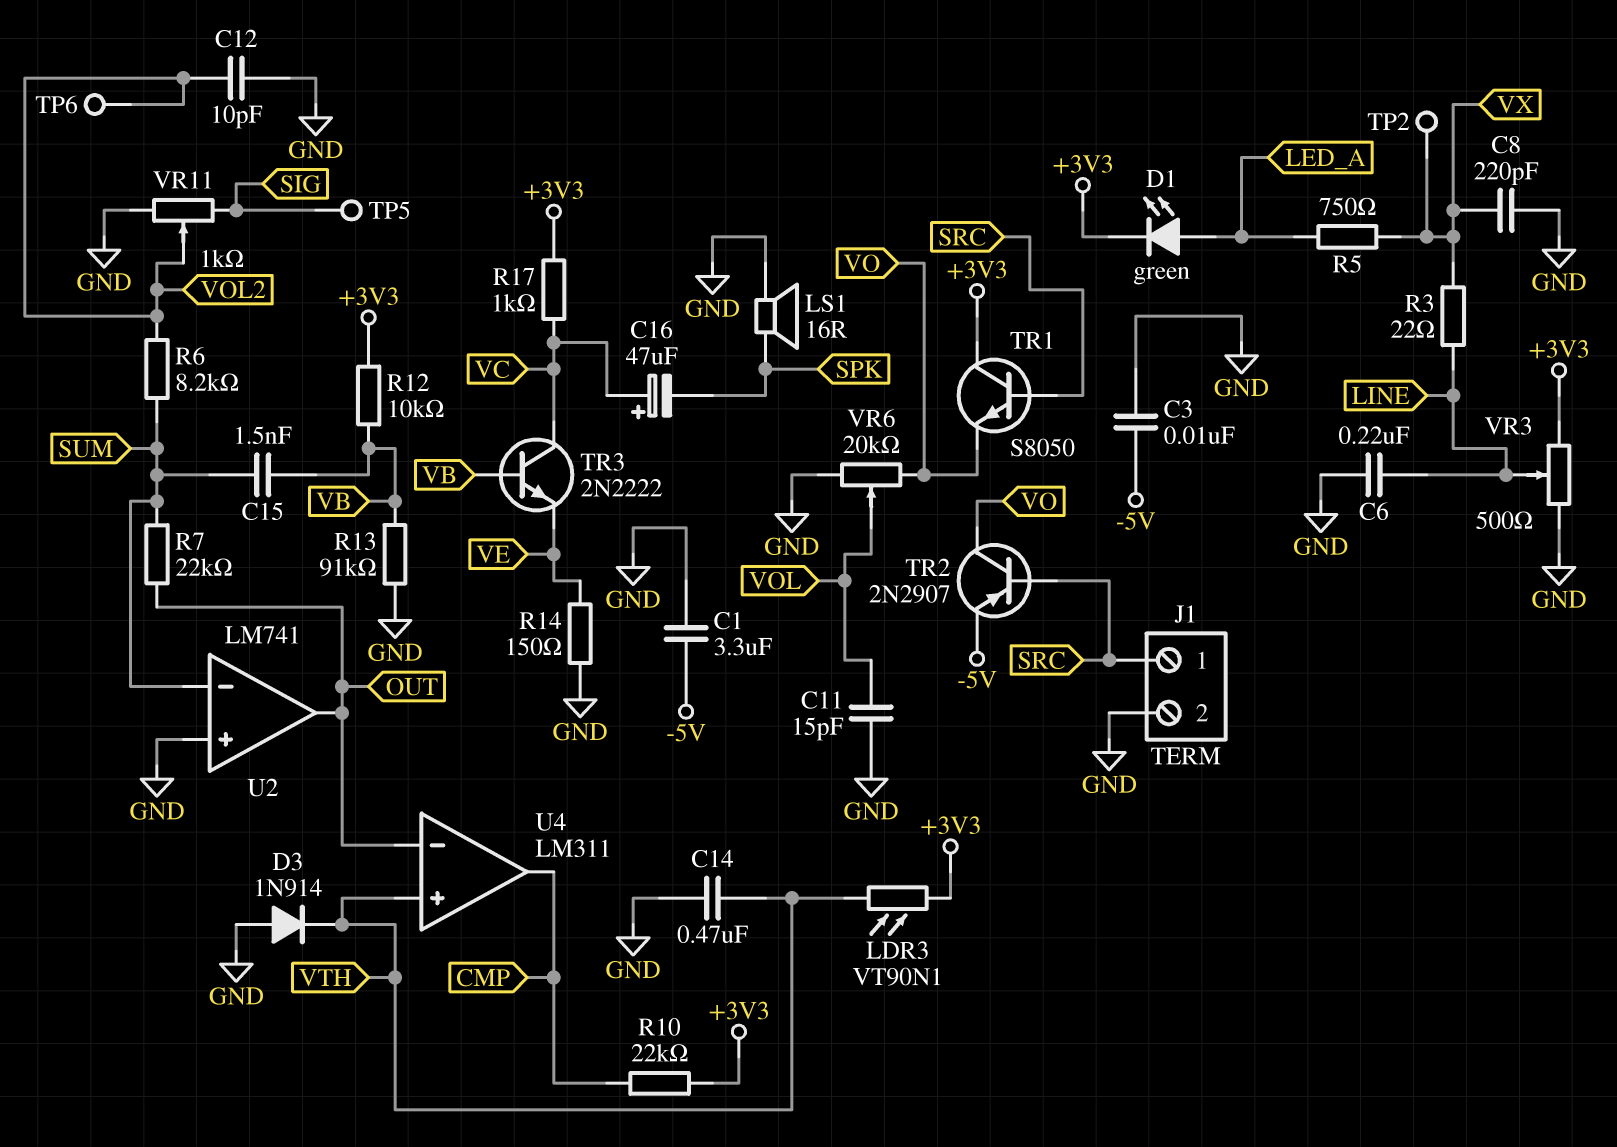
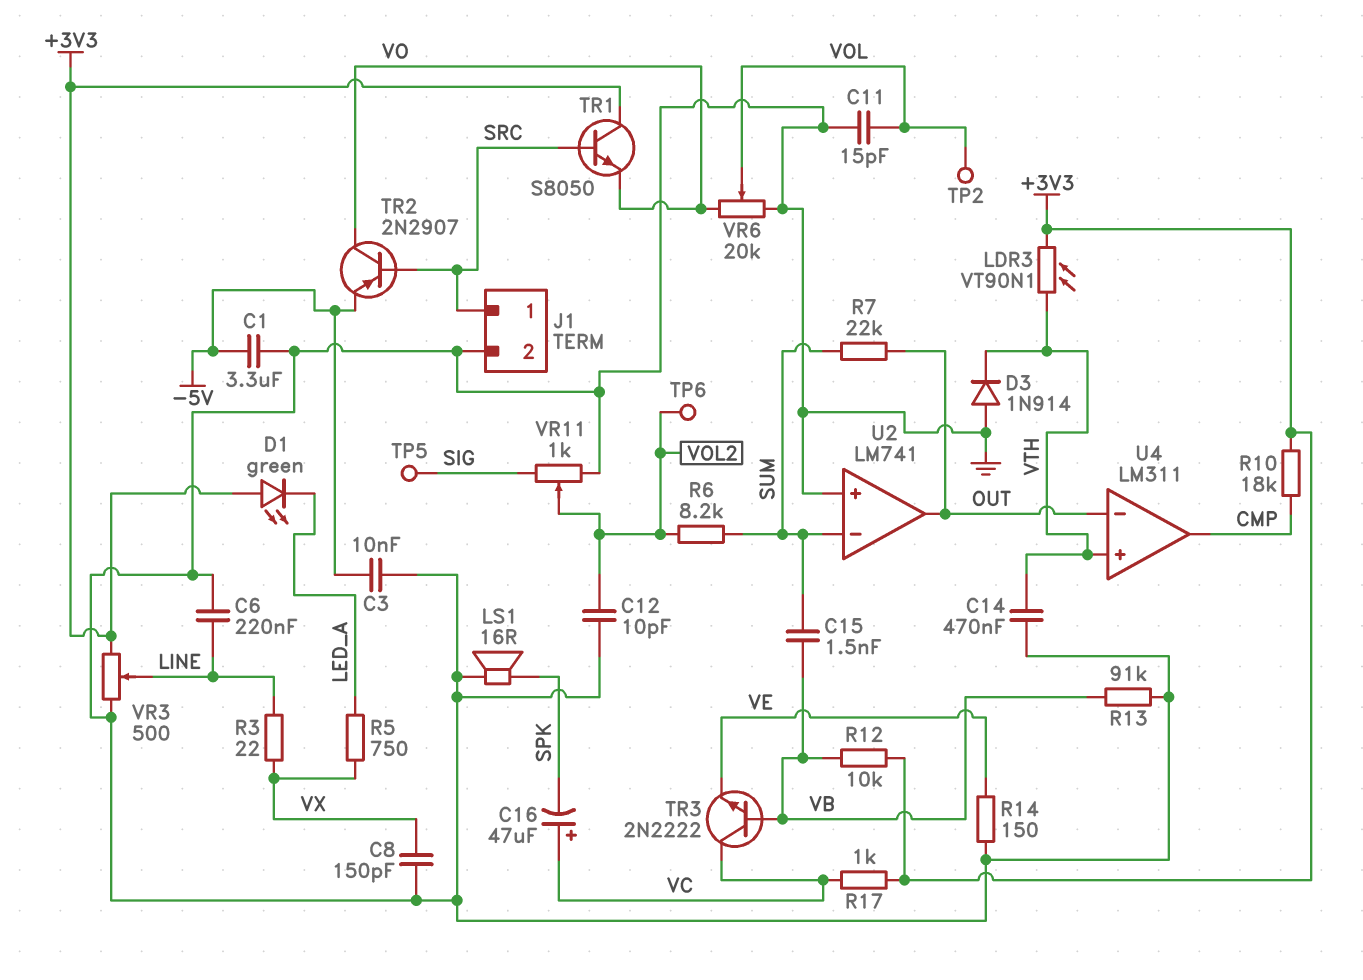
C8: 220pF (GND, VX) -> 150pF (GND, VX)
D1: LED green (A LED_A, K +3V3) -> LED green (A +3V3, K LED_A)
R10: 22k (+3V3, CMP) -> 18k (+3V3, CMP)
TP2: test point (VX) -> test point (VOL)

